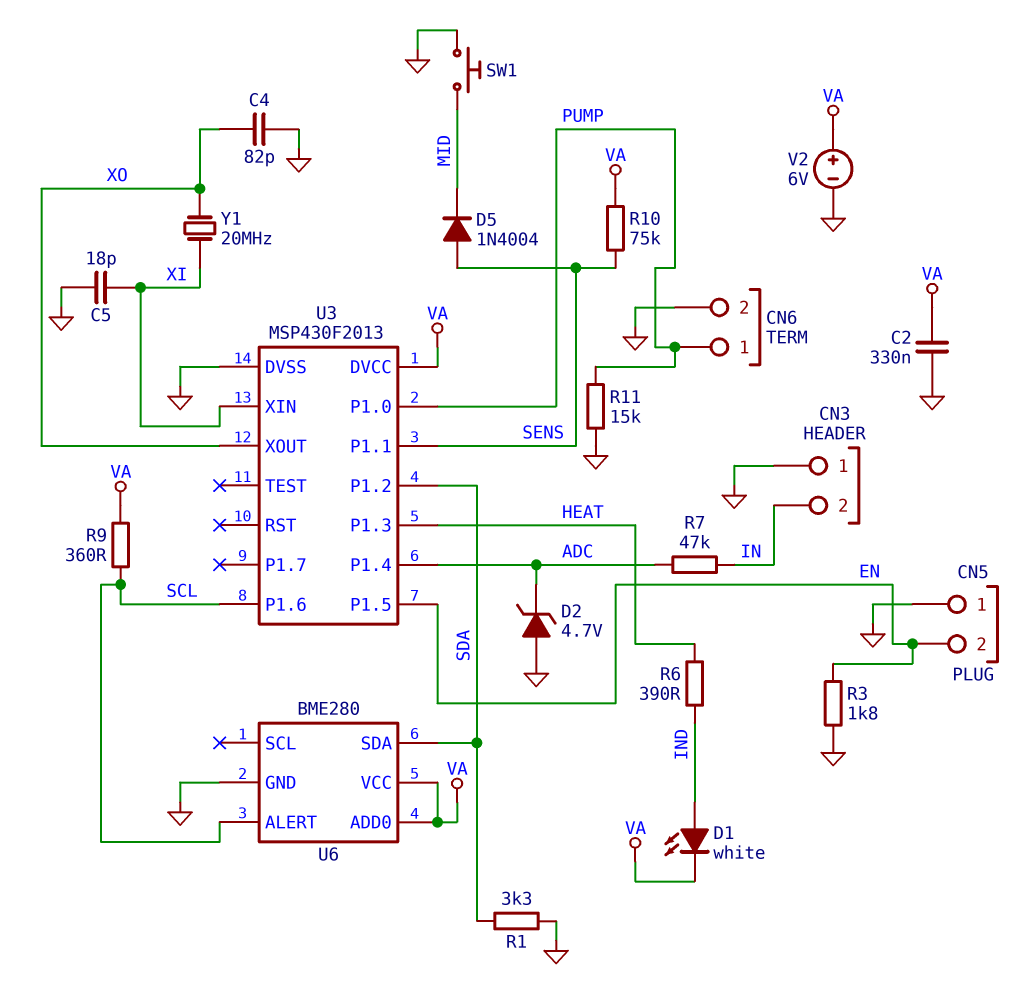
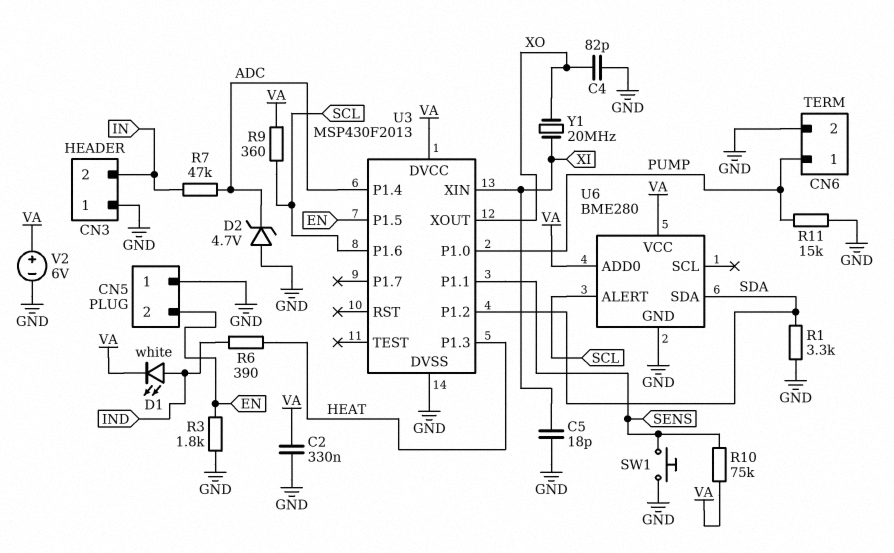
D5: diode 1N4004 (A SENS, K MID) -> none
SW1: button (GND, MID) -> button (GND, SENS)

